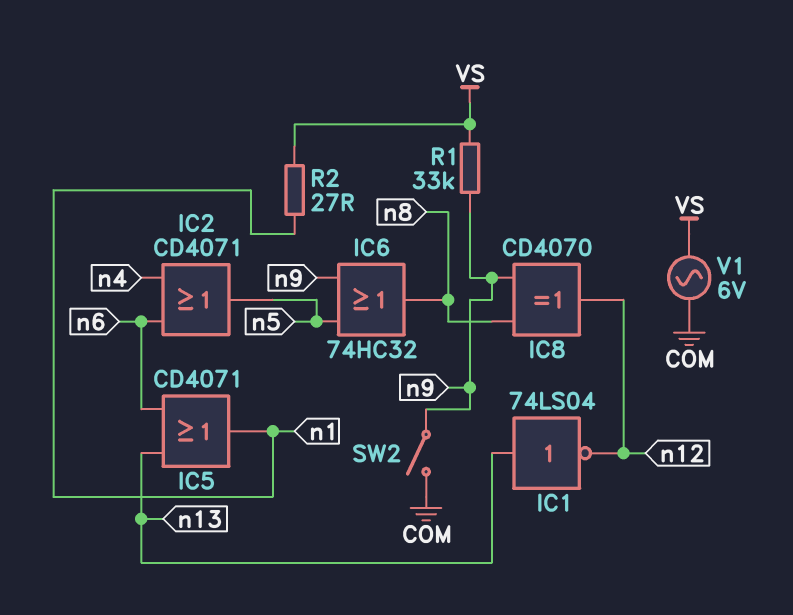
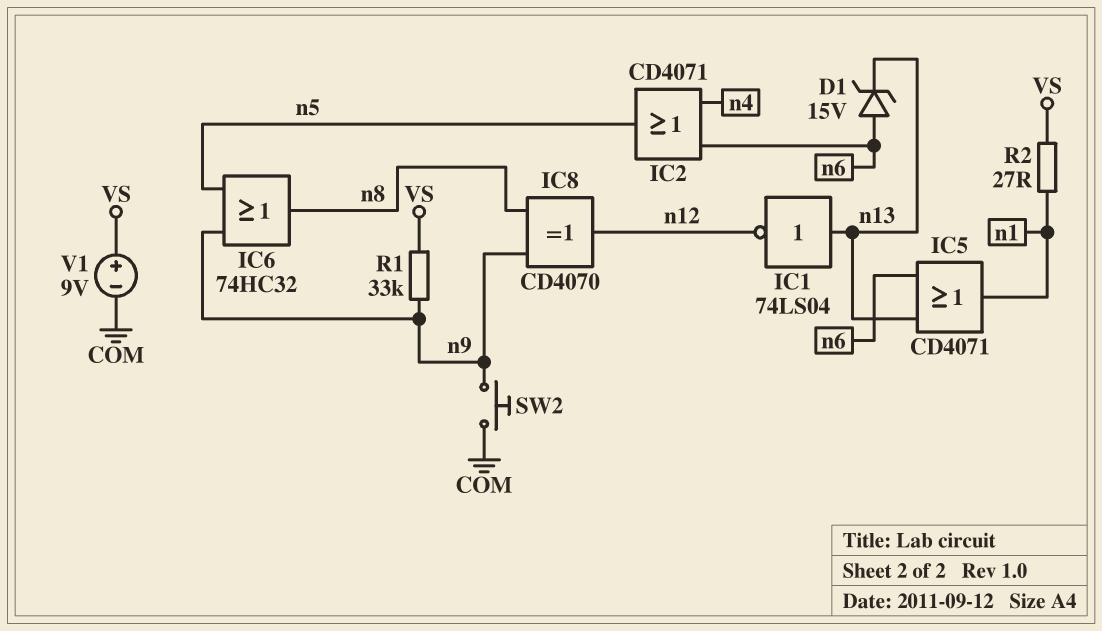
D1: none -> zener 15V (A n6, K n13)
SW2: switch (COM, n9) -> button (COM, n9)
V1: AC 6V (COM, VS) -> 9V (plus VS, minus COM)

